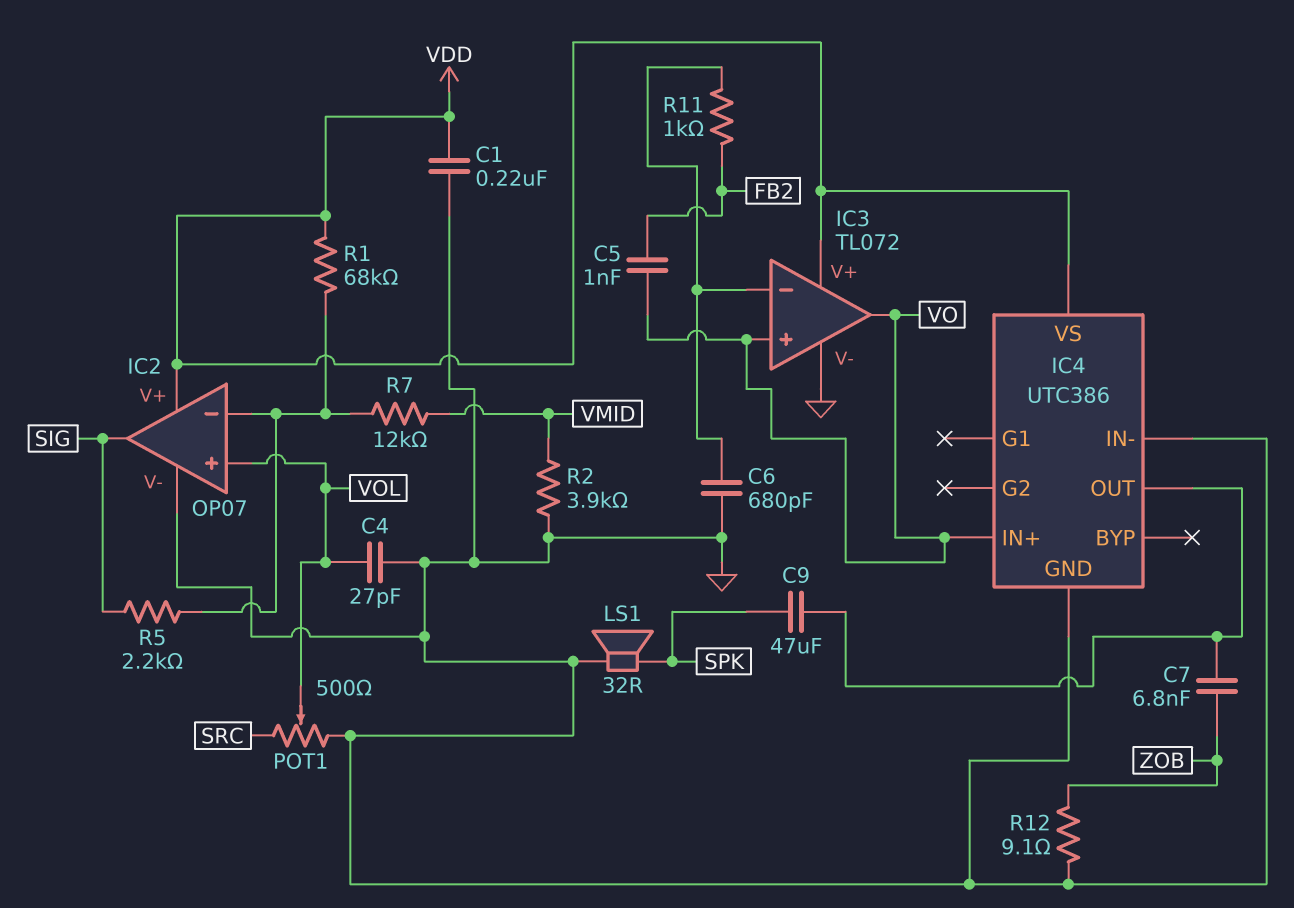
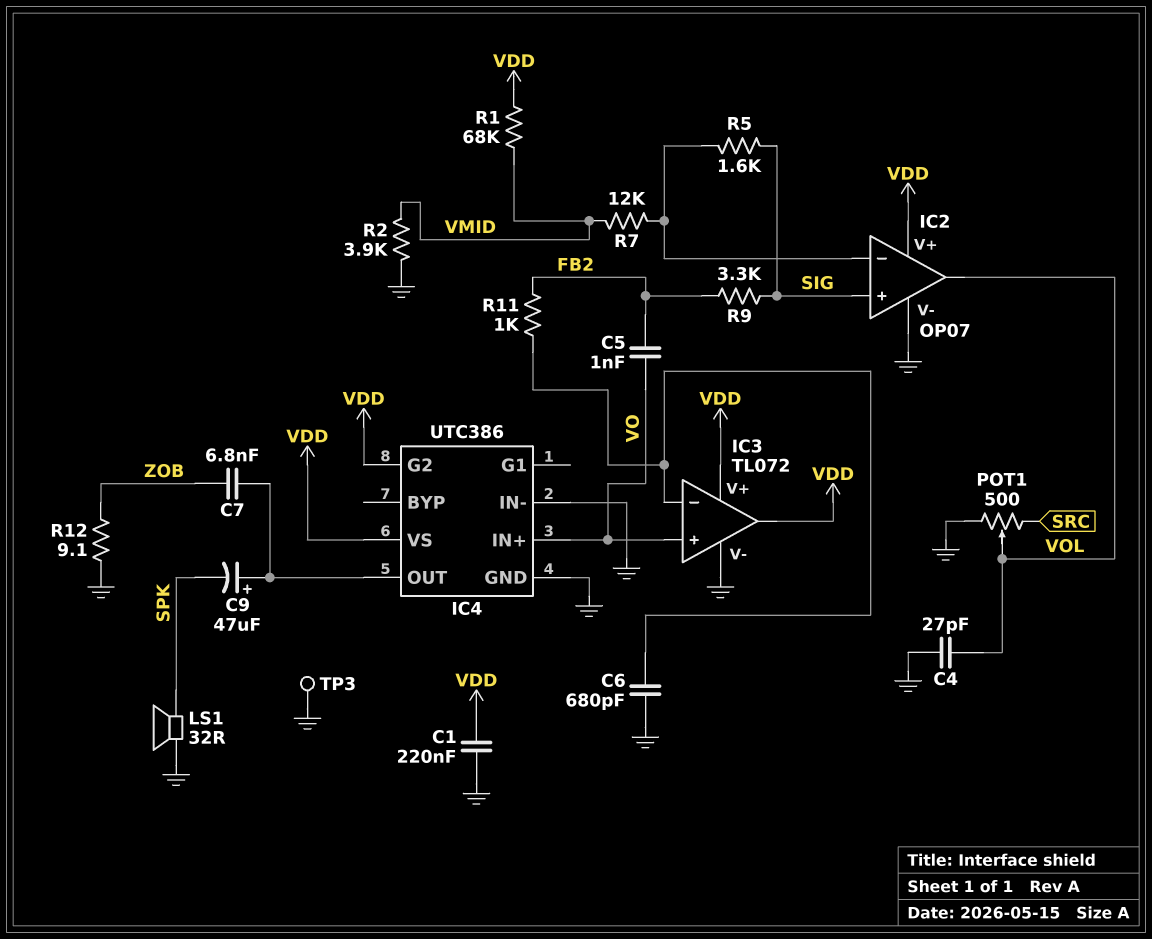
C9: 47uF (IC4/OUT, SPK) -> 47uF (plus IC4/OUT, minus SPK)
IC2 pin in+: VOL -> SIG
IC2 pin out: SIG -> VOL
IC3 pin out: VO -> VDD
IC4 pin G2: none -> VDD
R1: 68k (IC2/in-, VDD) -> 68k (VDD, VMID)
R5: 2.2k (IC2/in-, SIG) -> 1.6k (IC2/in-, SIG)
R9: none -> 3.3k (FB2, SIG)
TP3: none -> test point (GND)

